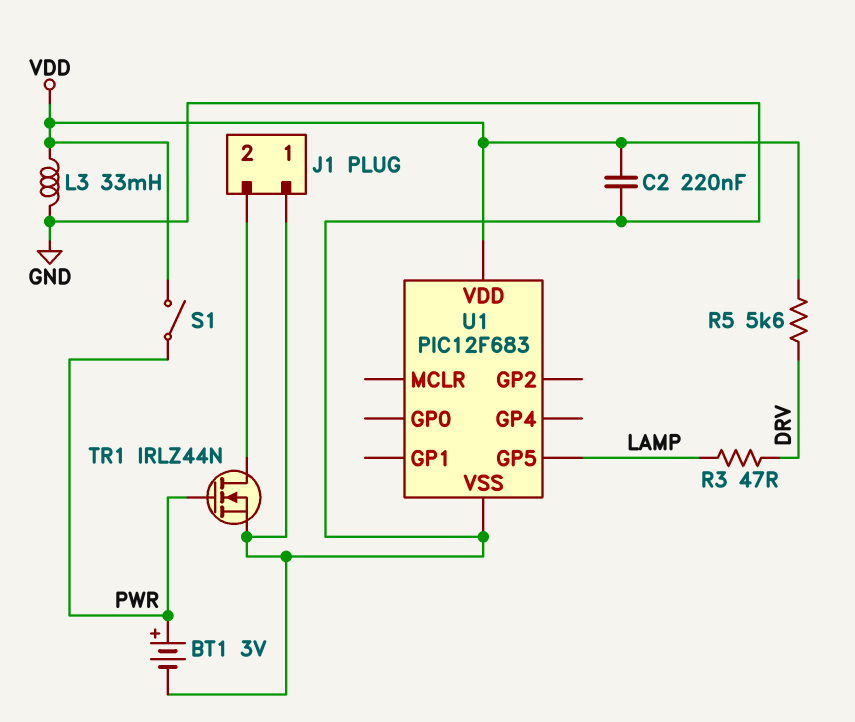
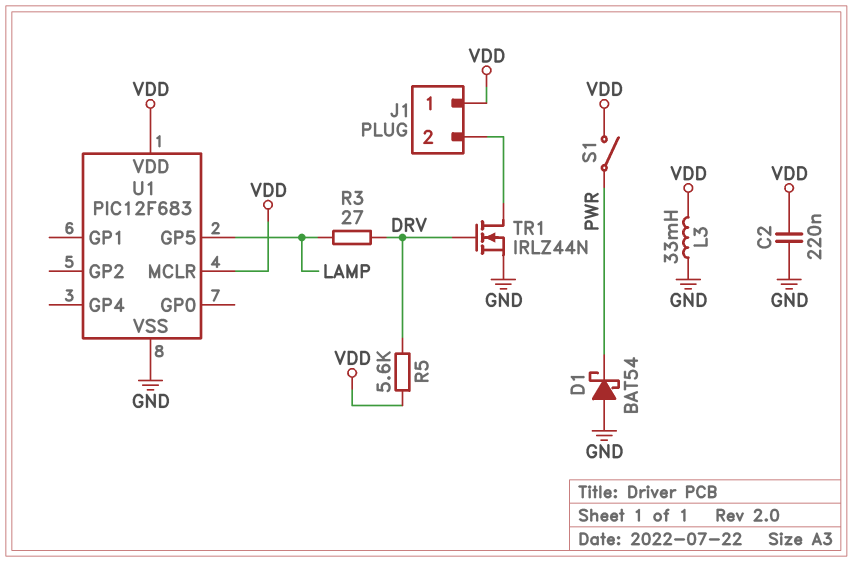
BT1: 3V (plus PWR, minus GND) -> none
D1: none -> schottky BAT54 (A GND, K PWR)
J1 pin 1: GND -> VDD
R3: 47 (DRV, LAMP) -> 27 (DRV, LAMP)
TR1: NMOS IRLZ44N (G PWR, D J1/2, S GND) -> NMOS IRLZ44N (G DRV, D J1/2, S GND)
U1 pin MCLR: none -> VDD

